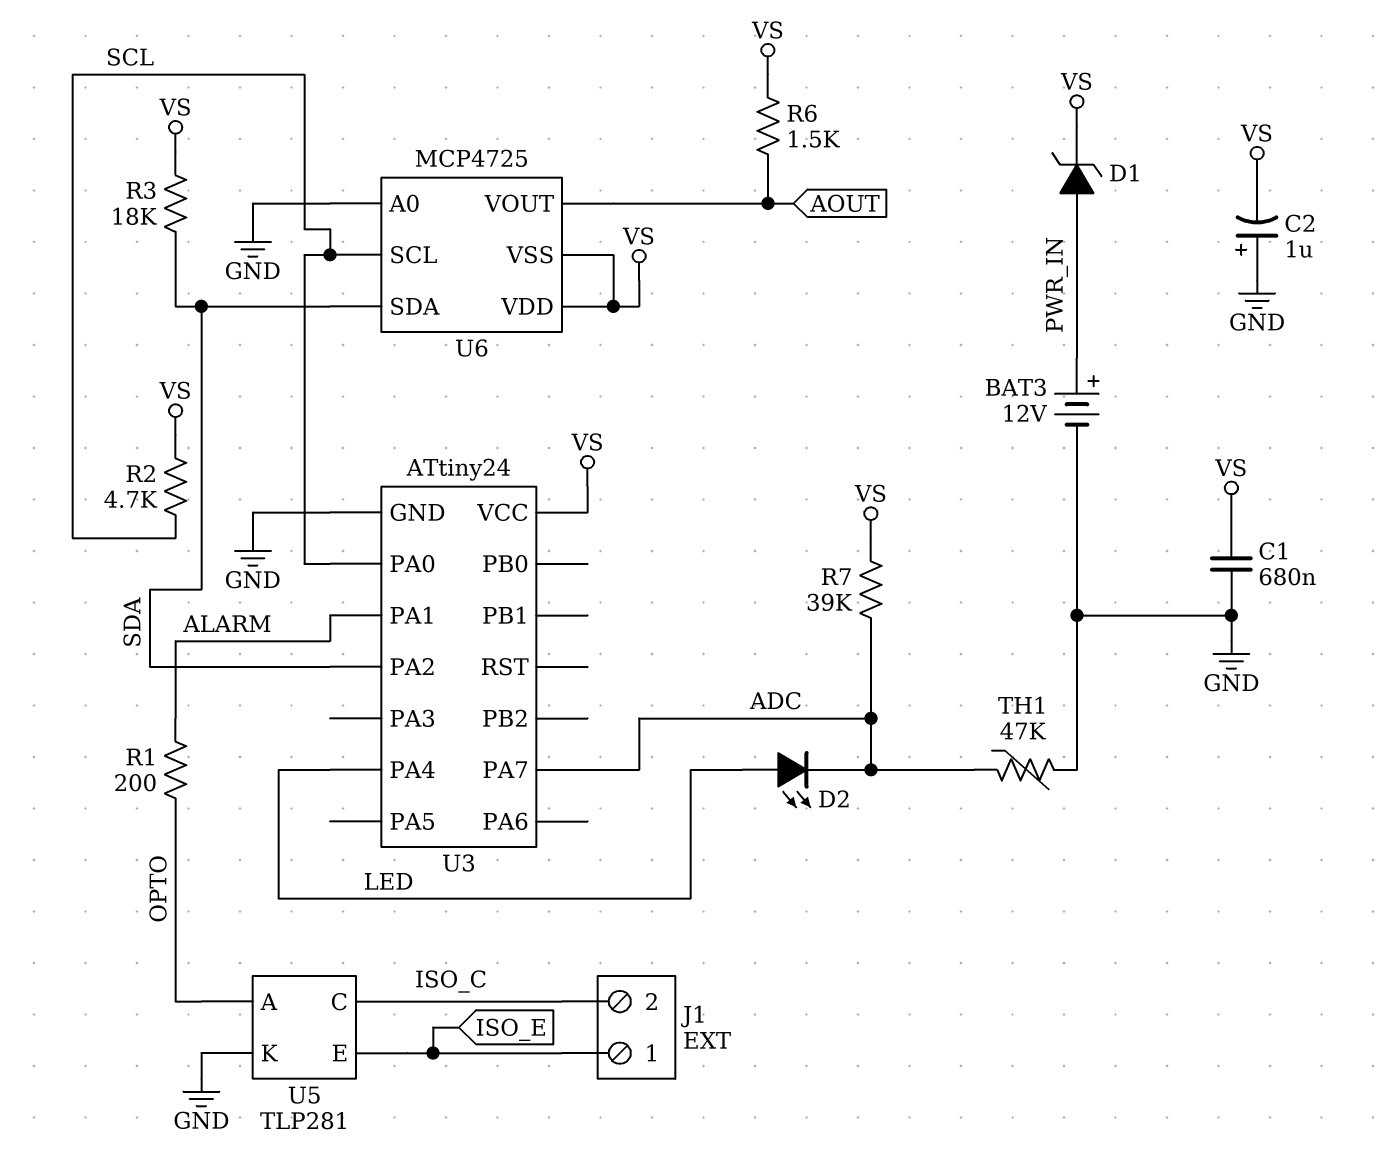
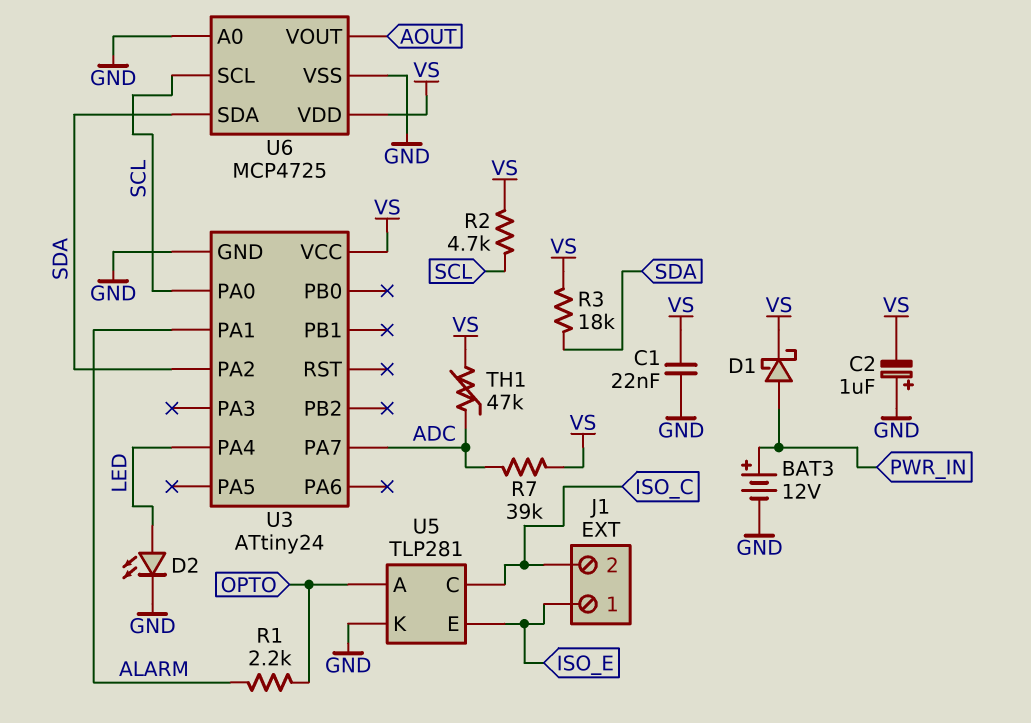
C1: 680nF (GND, VS) -> 22nF (GND, VS)
D1: zener (A PWR_IN, K VS) -> schottky (A PWR_IN, K VS)
D2: LED (A LED, K ADC) -> LED (A LED, K GND)
R1: 200 (ALARM, OPTO) -> 2.2k (ALARM, OPTO)
R6: 1.5k (AOUT, VS) -> none
TH1: 47k (ADC, GND) -> 47k (ADC, VS)
U6 pin VSS: VS -> GND

